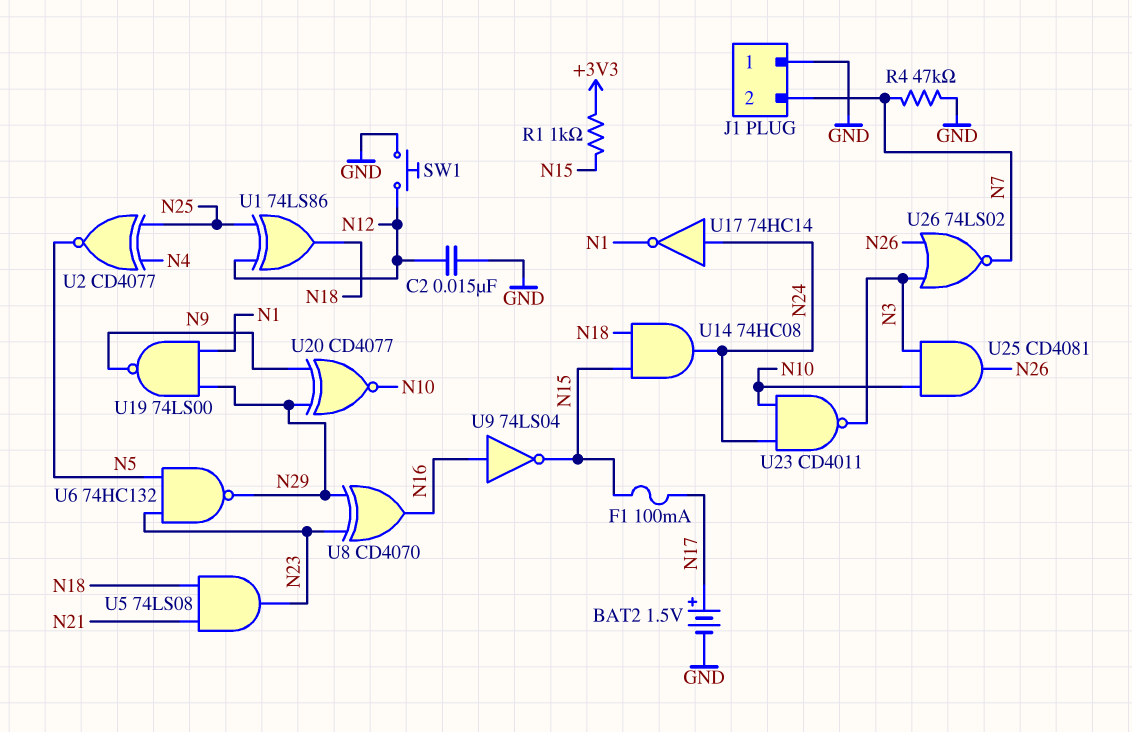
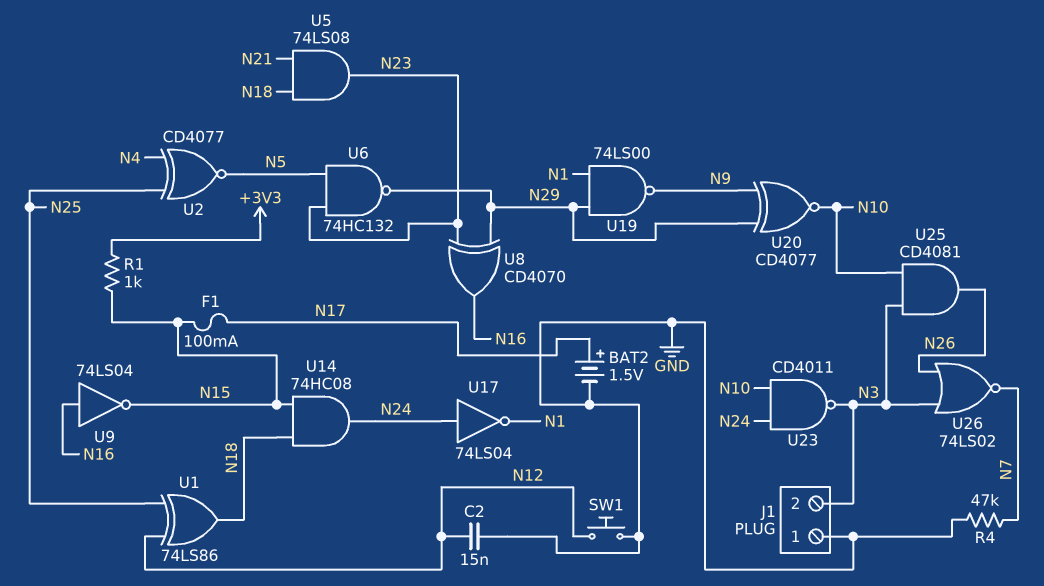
J1 pin 2: N7 -> N3
U17: NOT 74HC14 (in N24, out N1) -> NOT 74LS04 (in N24, out N1)

